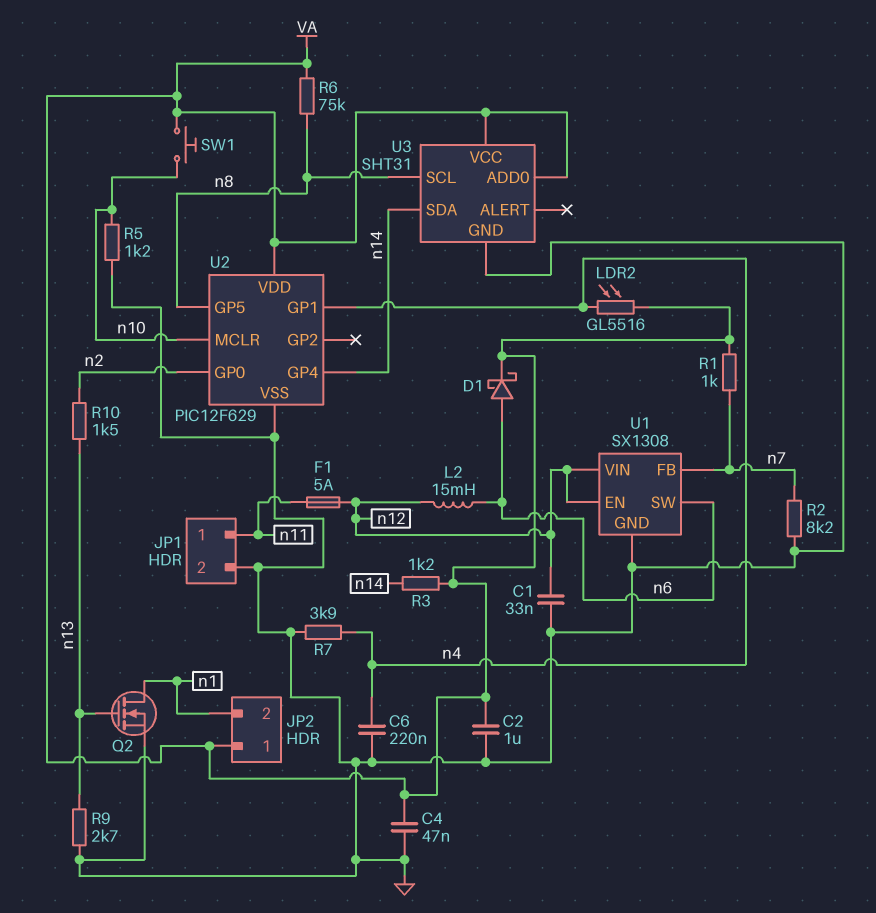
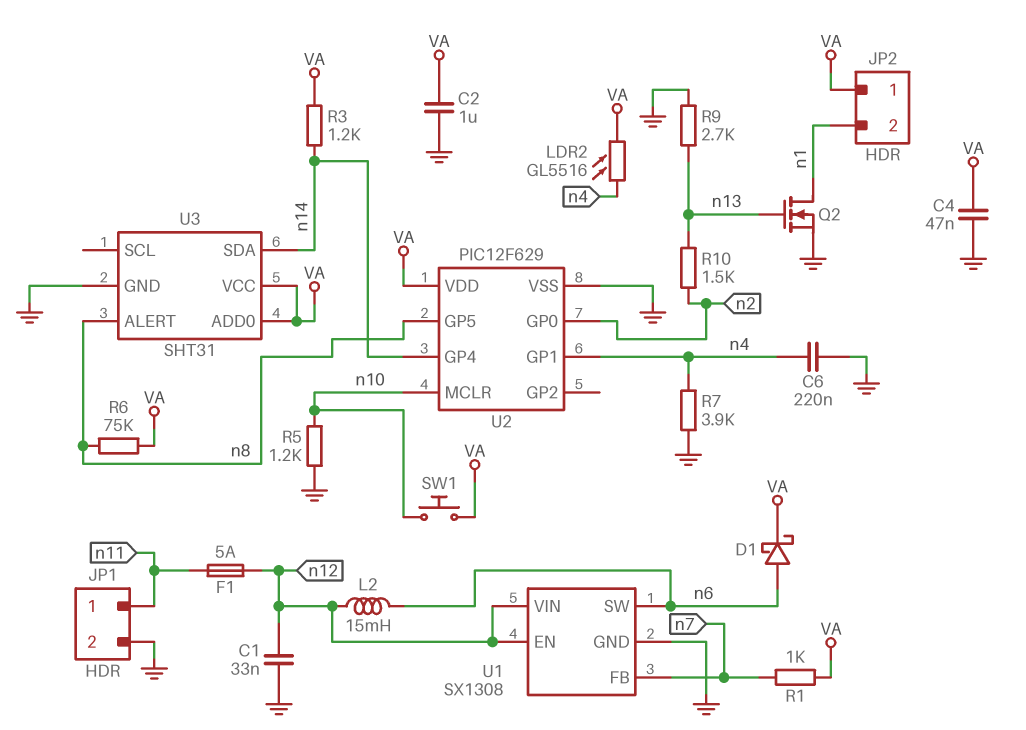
R2: 8.2k (GND, n7) -> none
U3 pin ALERT: none -> n8
U3 pin SCL: n8 -> none

